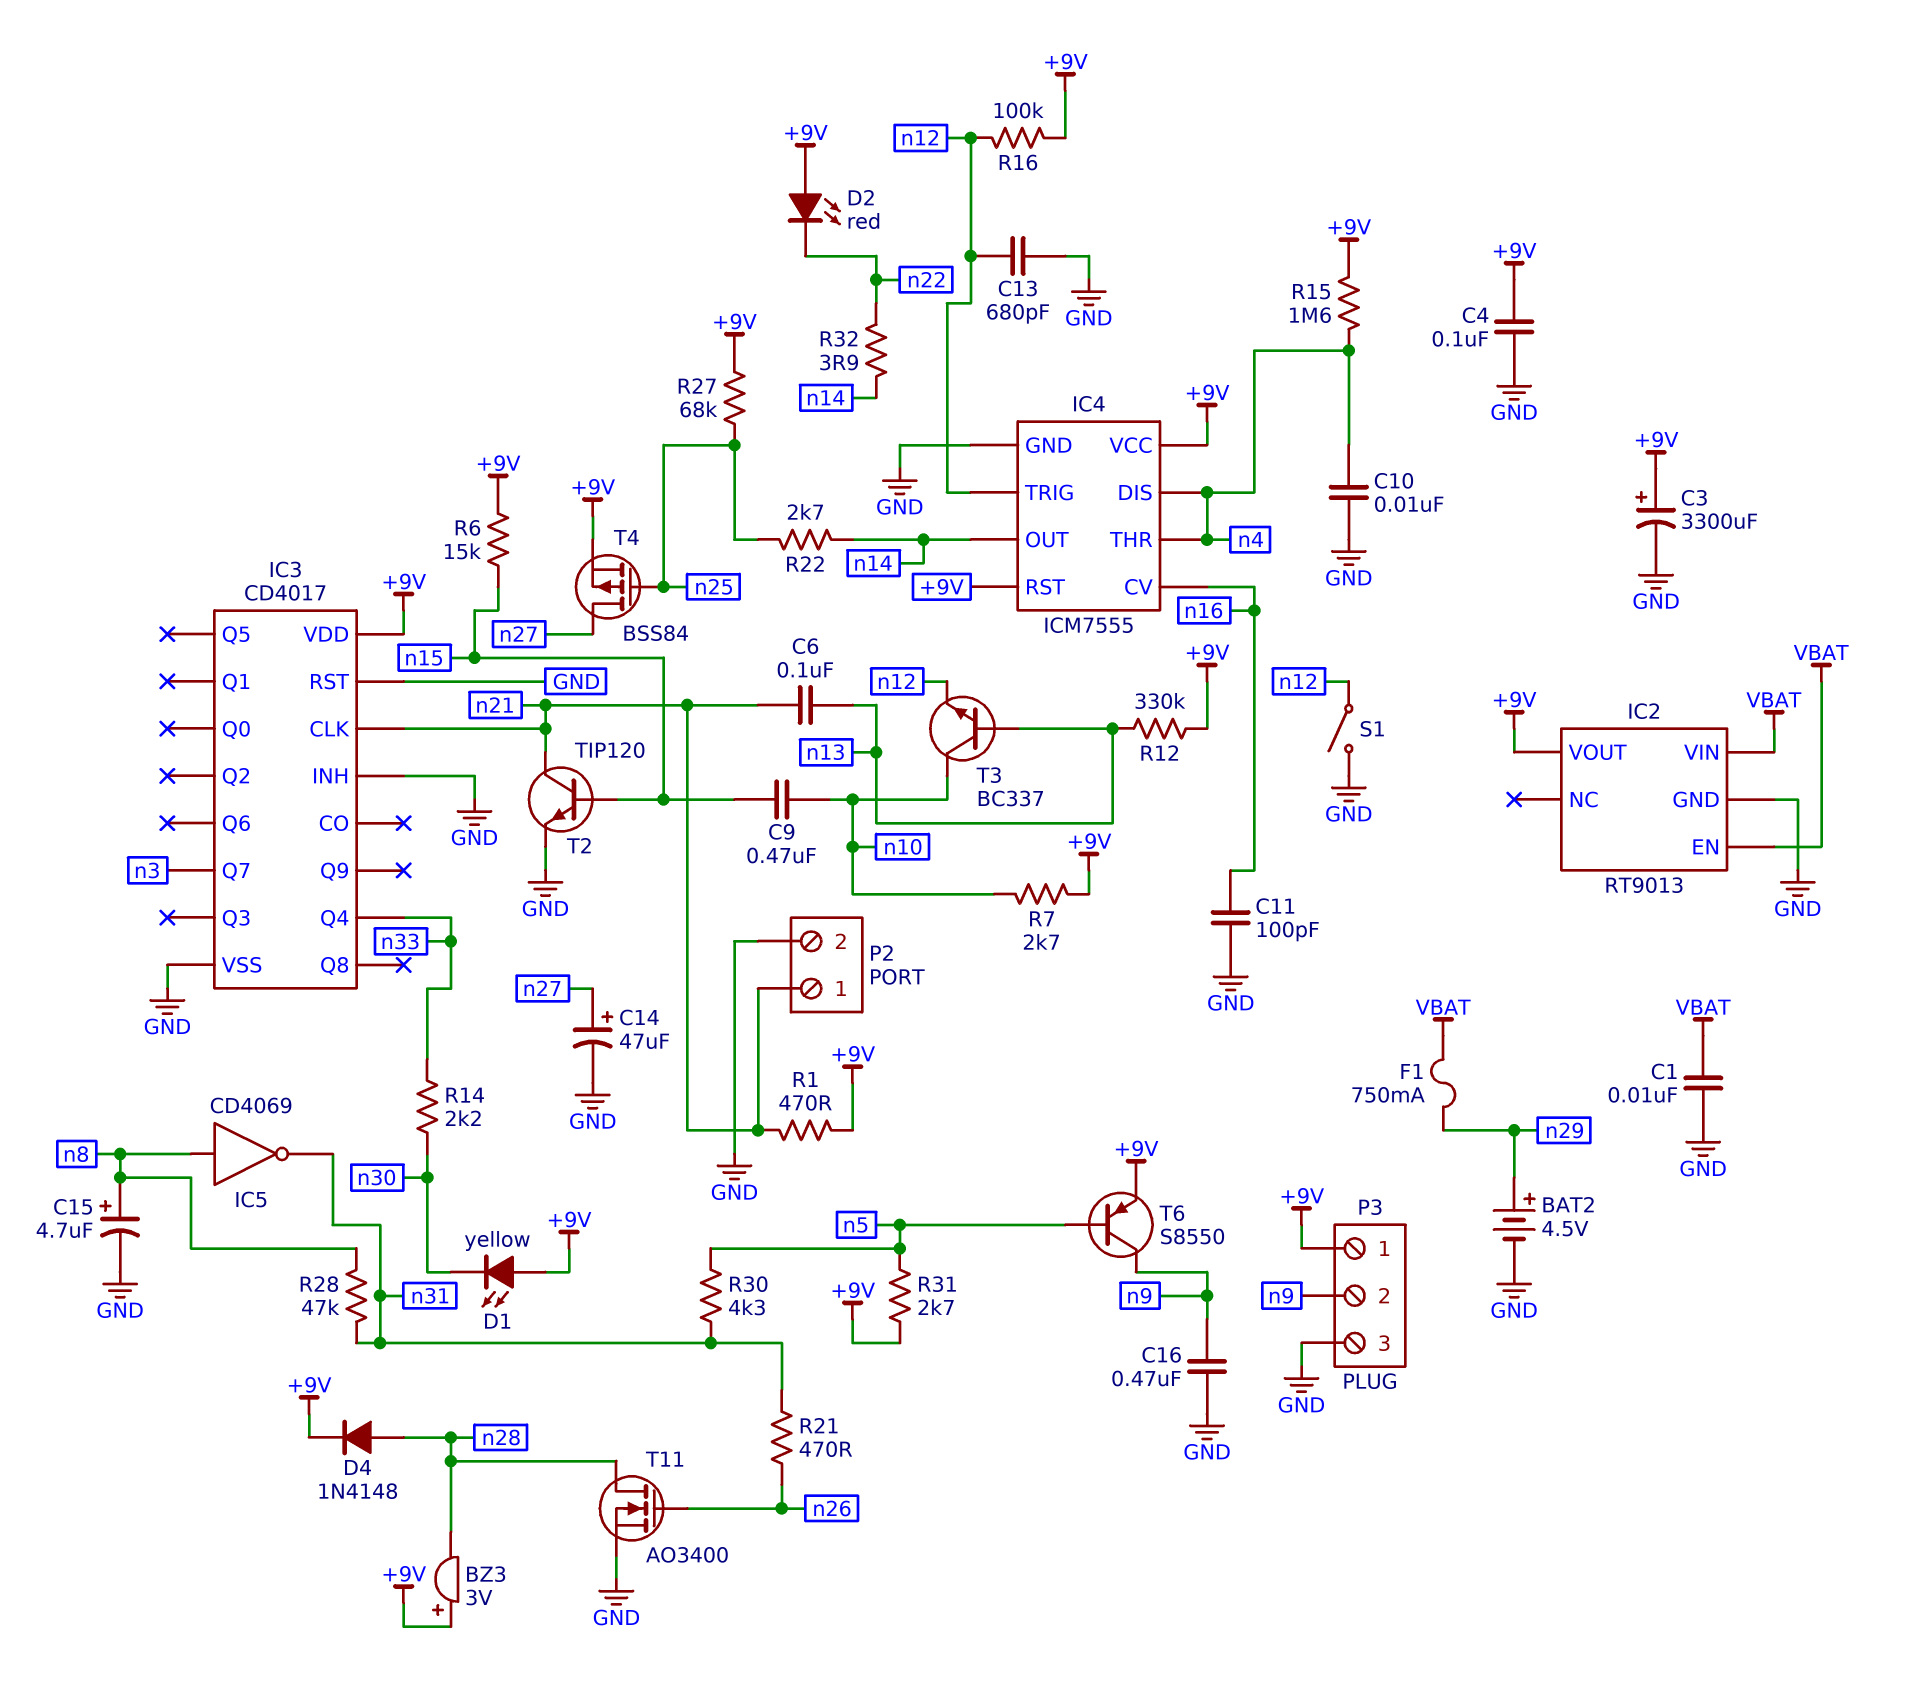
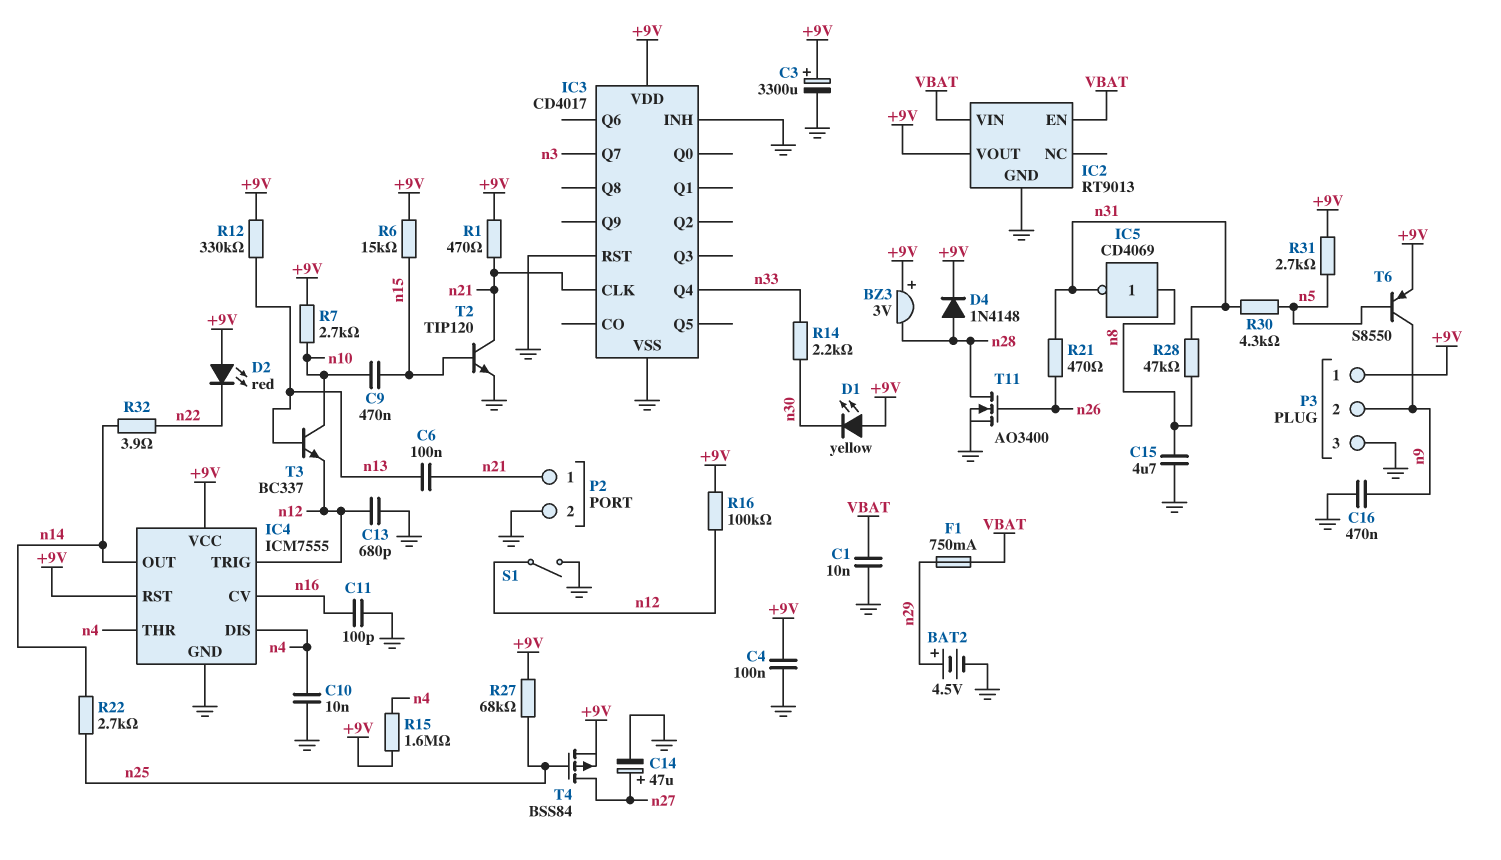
C15: 4.7uF (plus n8, minus GND) -> 4.7uF (GND, n8)

